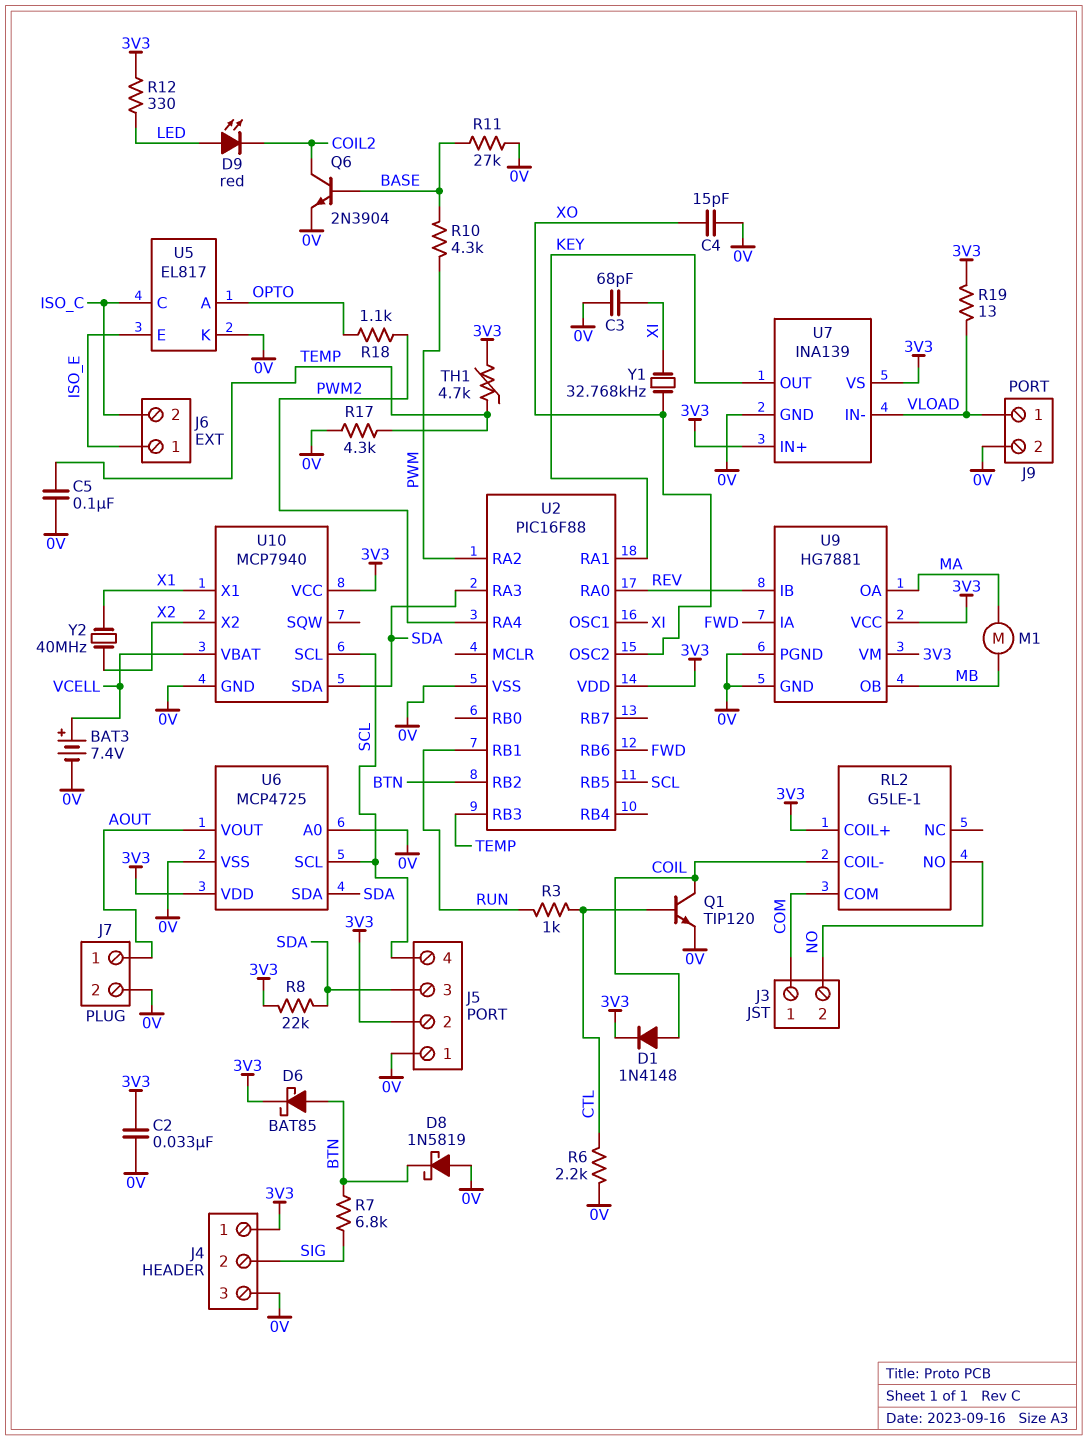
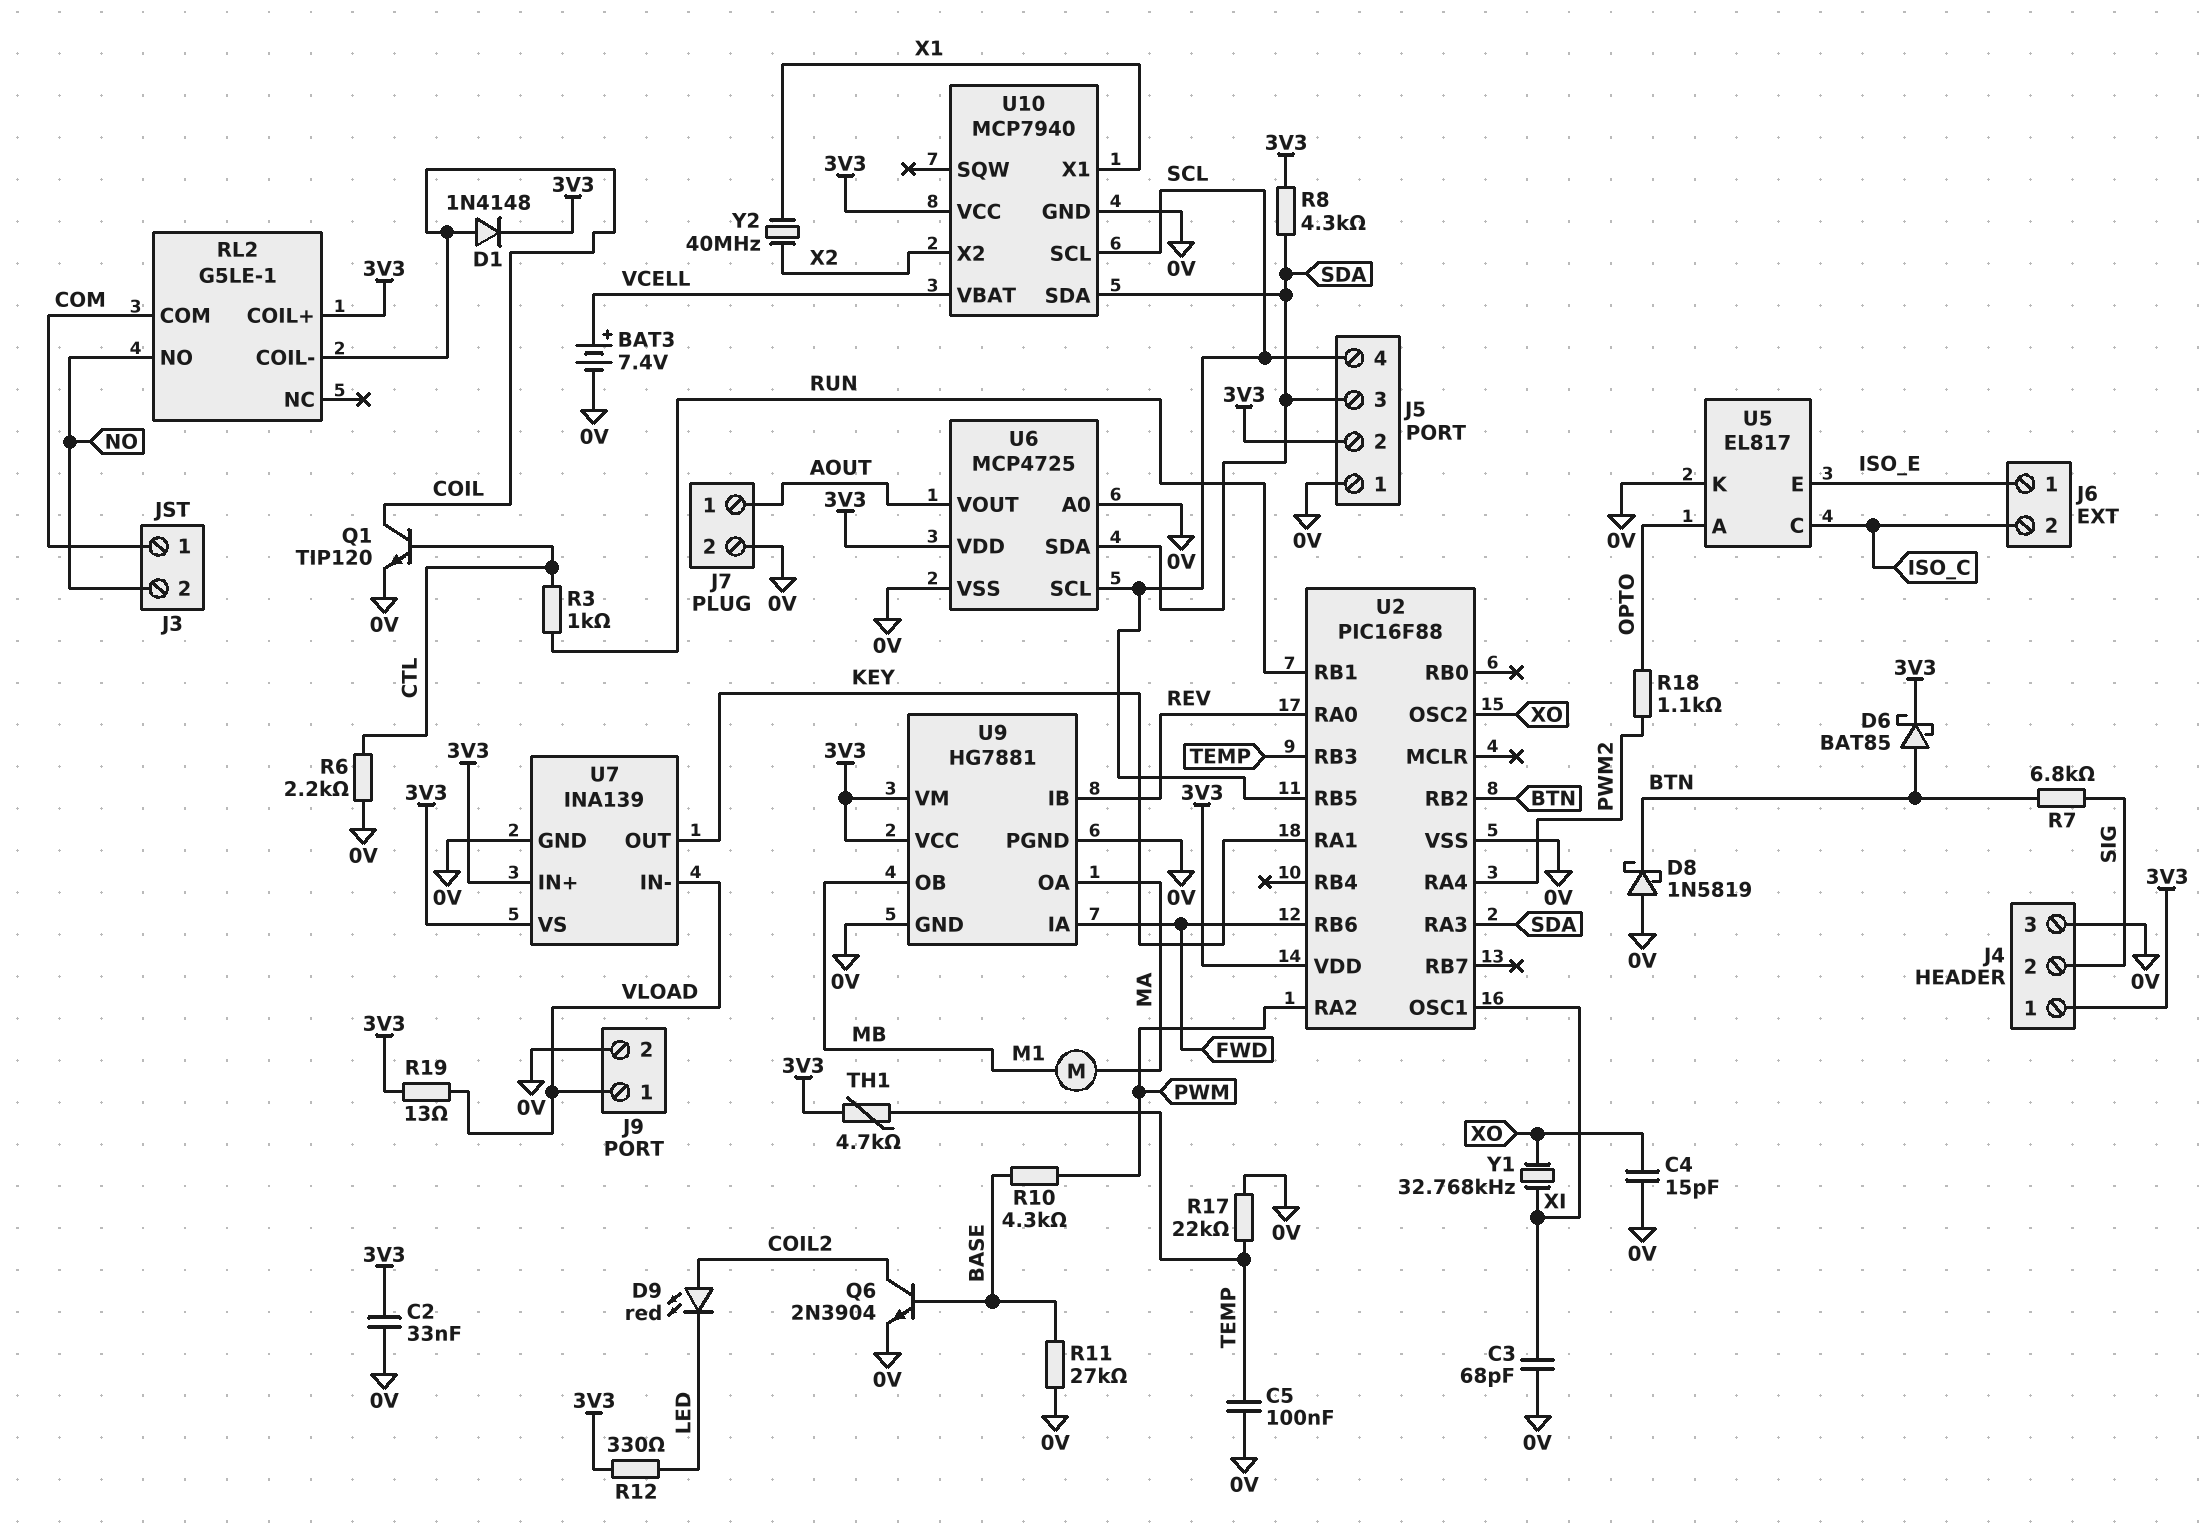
D9: LED red (A LED, K COIL2) -> LED red (A COIL2, K LED)
R8: 22k (3V3, SDA) -> 4.3k (3V3, SDA)
R17: 4.3k (0V, TEMP) -> 22k (0V, TEMP)

